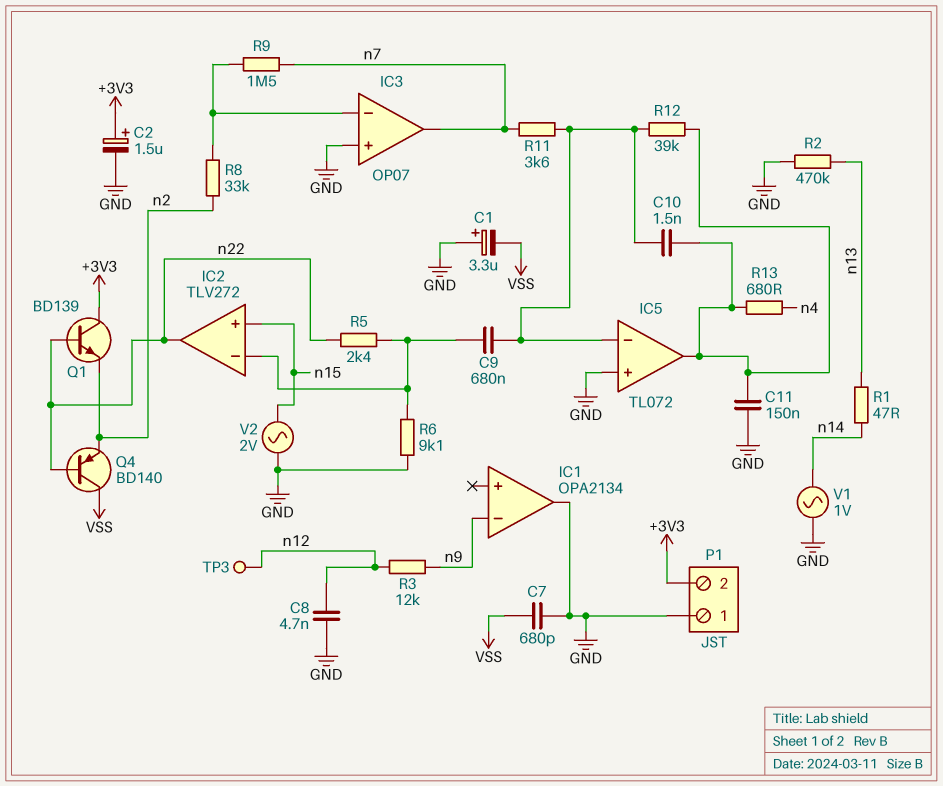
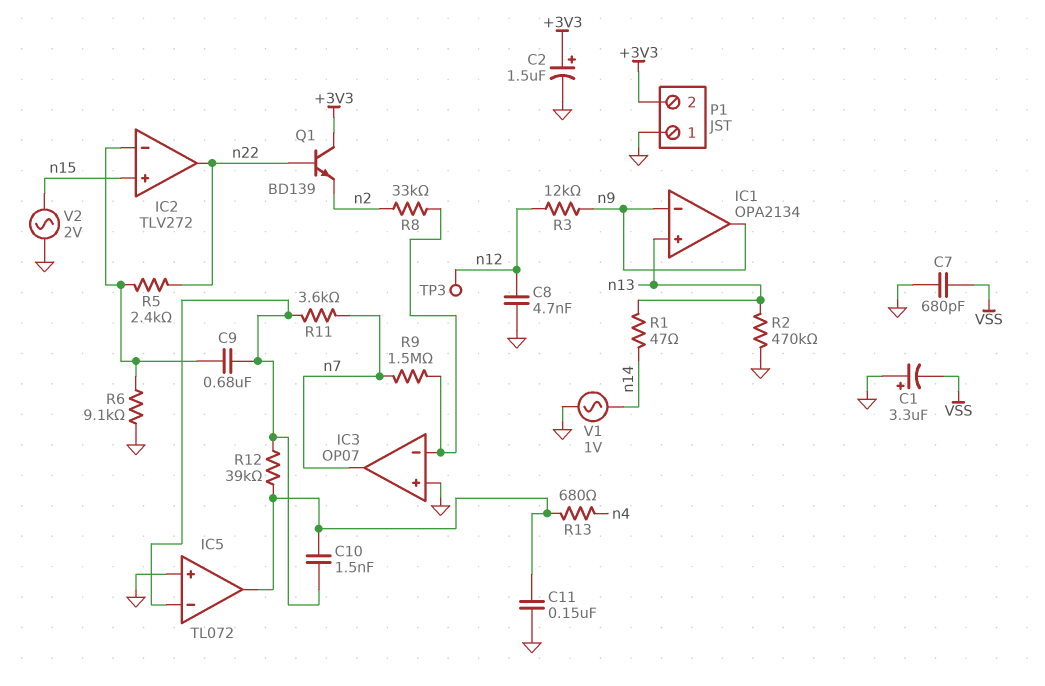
IC1 pin in+: none -> n13
IC1 pin out: GND -> n9
Q4: PNP BD140 (B n22, C VSS, E n2) -> none

